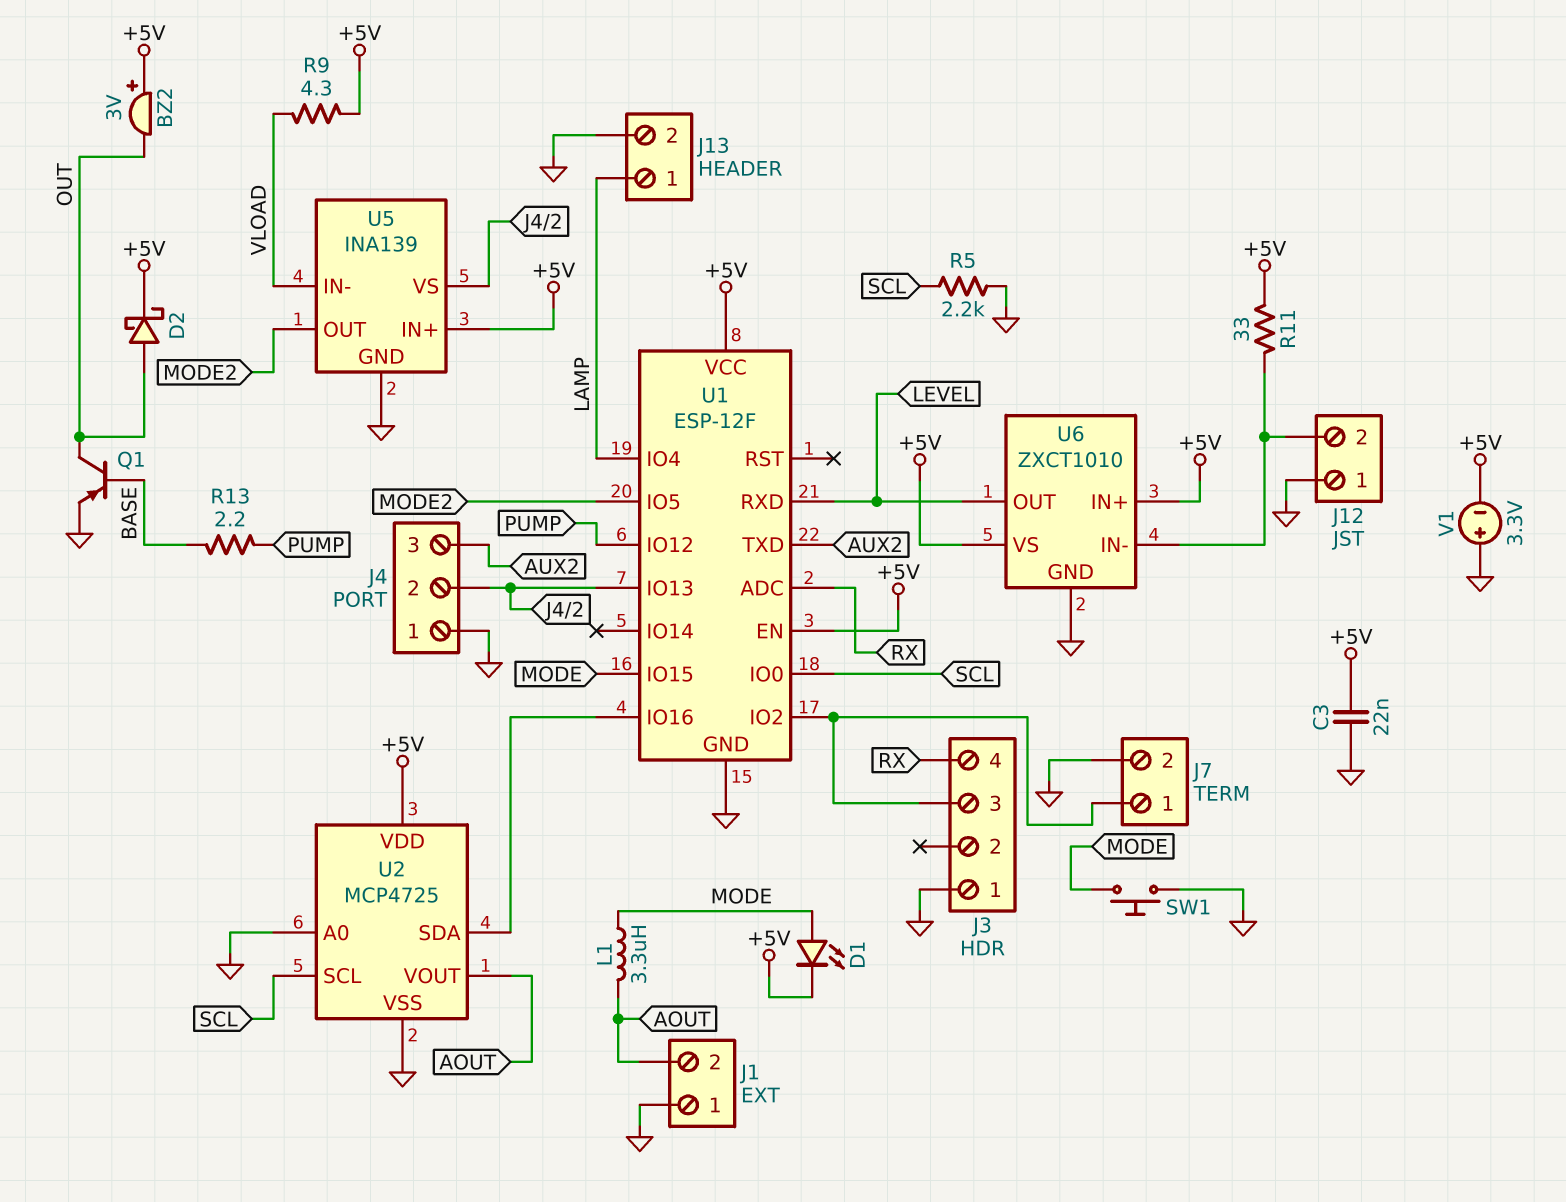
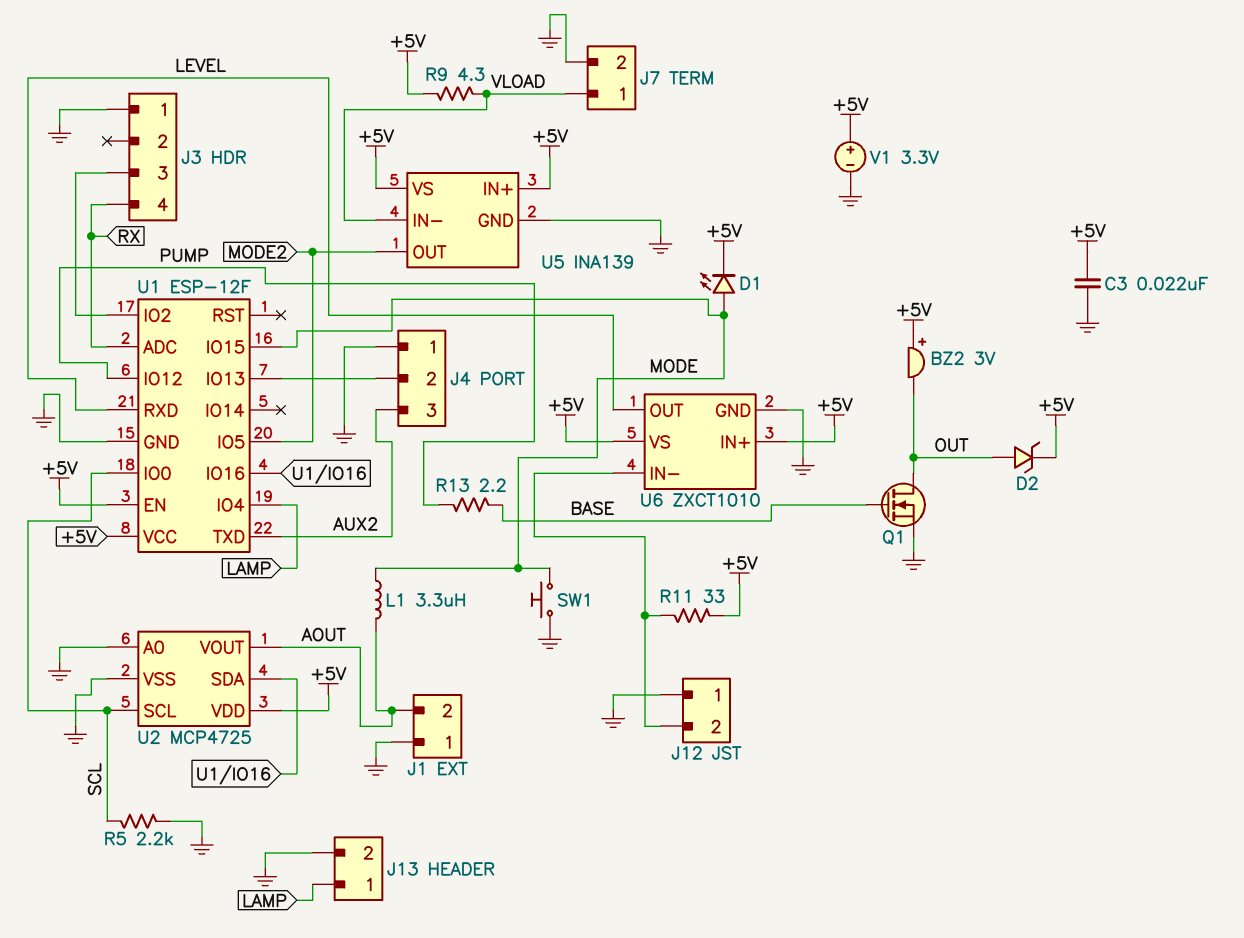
D2: schottky (A OUT, K +5V) -> zener (A OUT, K +5V)
J7 pin 1: J3/3 -> VLOAD
Q1: PNP (B BASE, C OUT, E GND) -> NMOS (G BASE, D OUT, S GND)
U5 pin VS: J4/2 -> +5V
V1: 3.3V (plus GND, minus +5V) -> 3.3V (plus +5V, minus GND)

